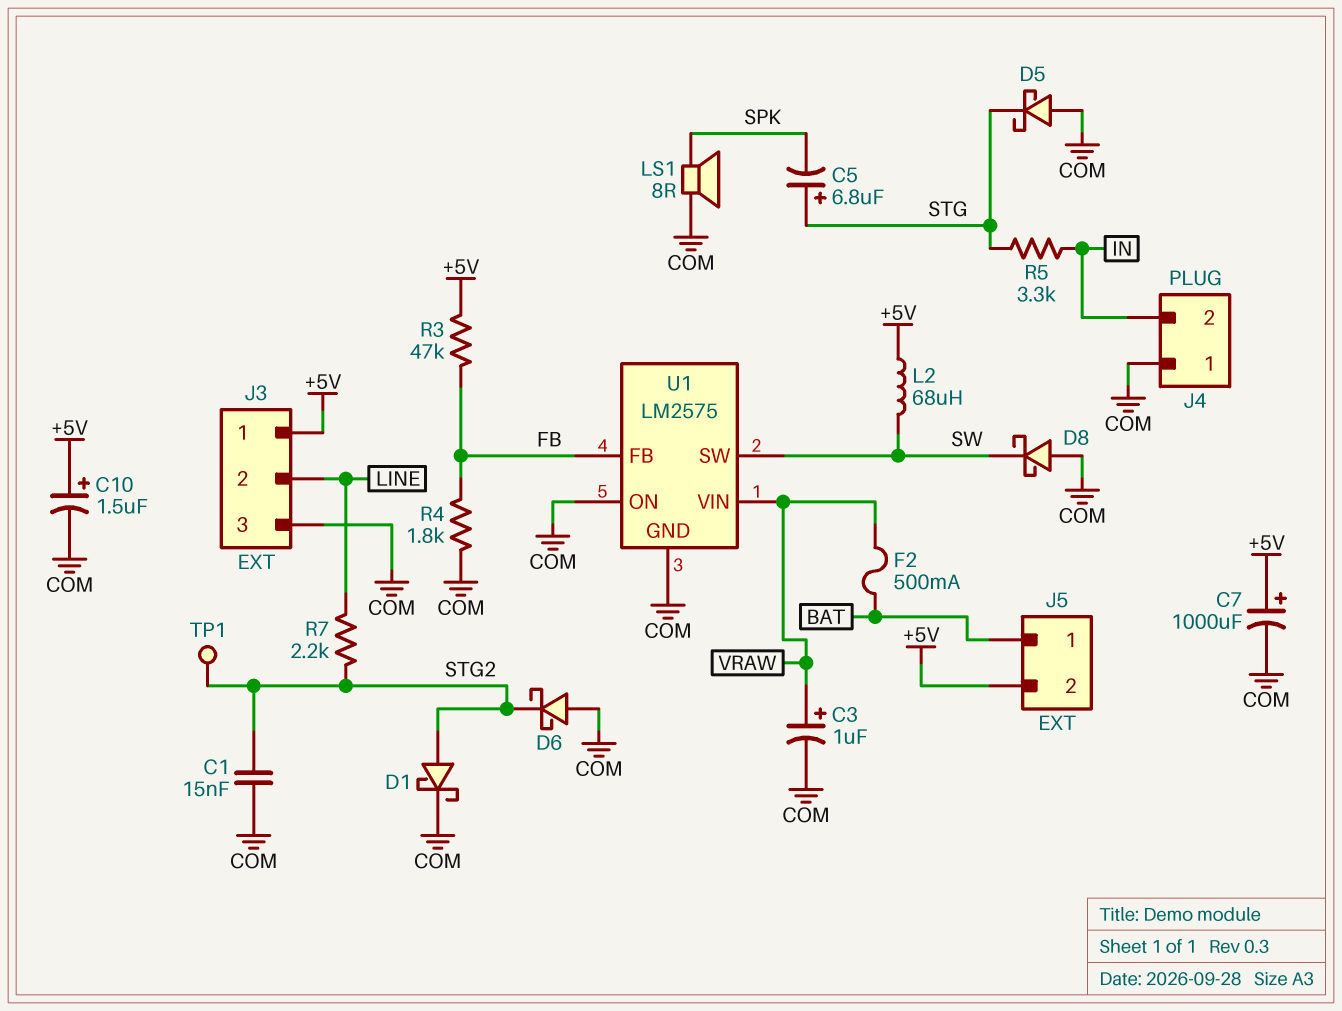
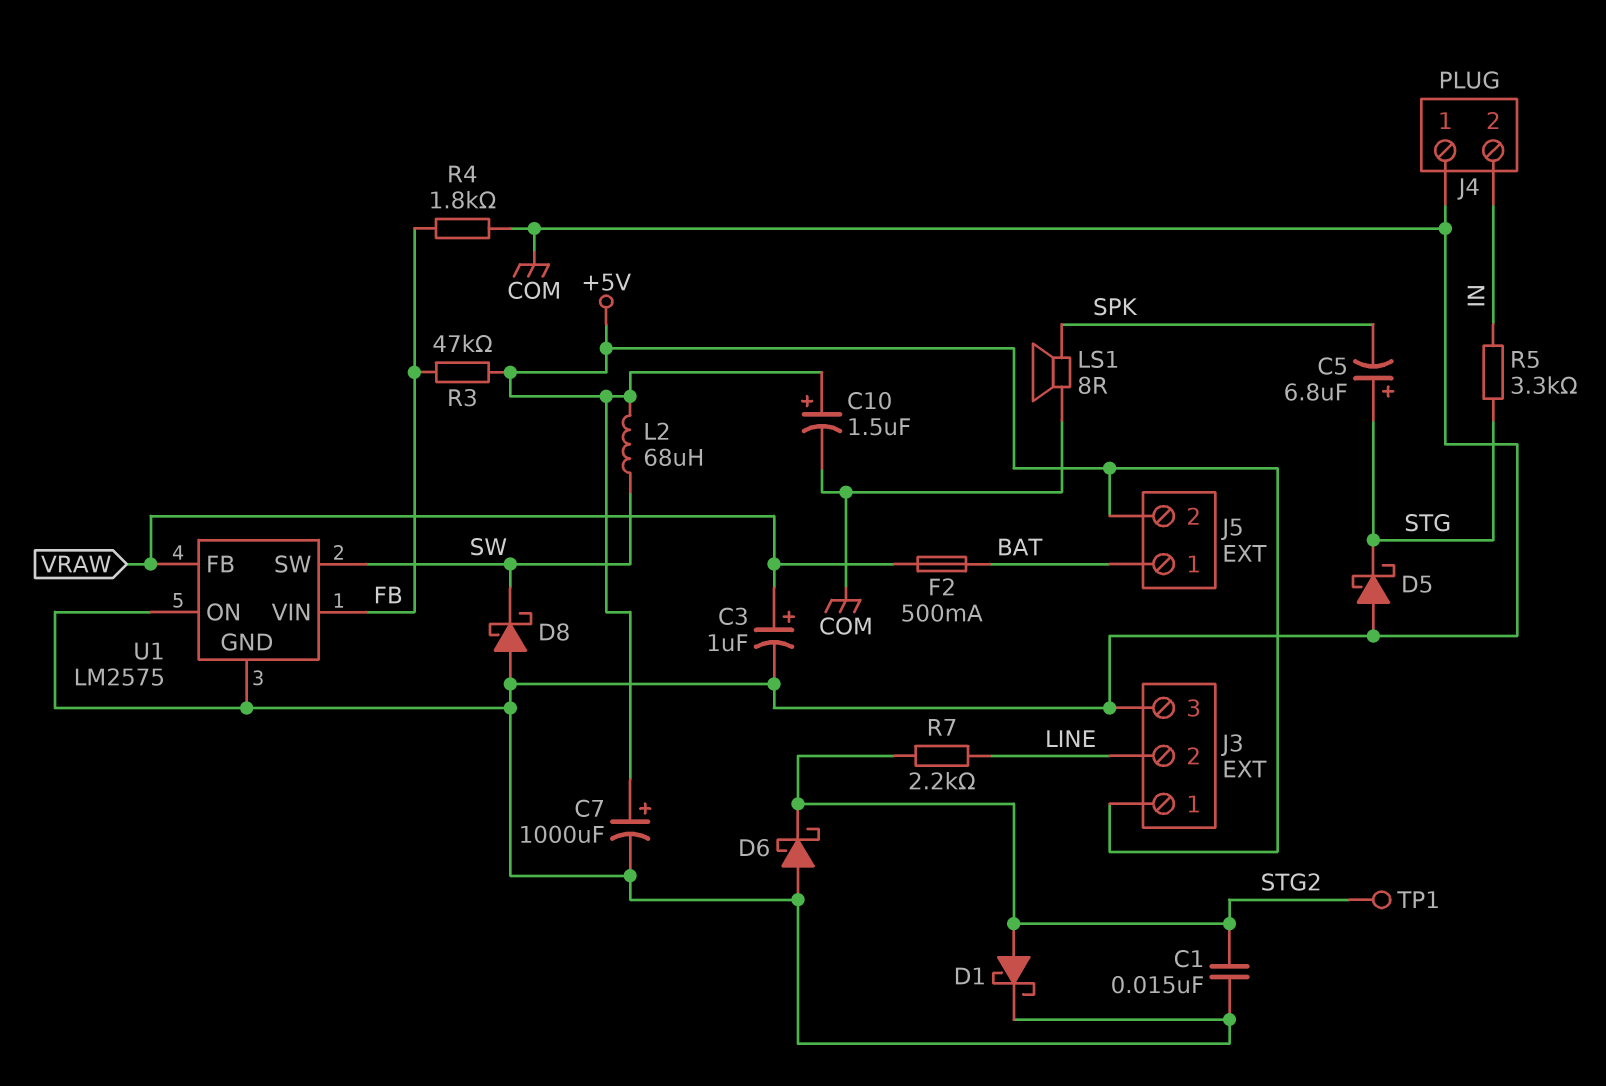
U1 pin FB: FB -> VRAW
U1 pin VIN: VRAW -> FB

